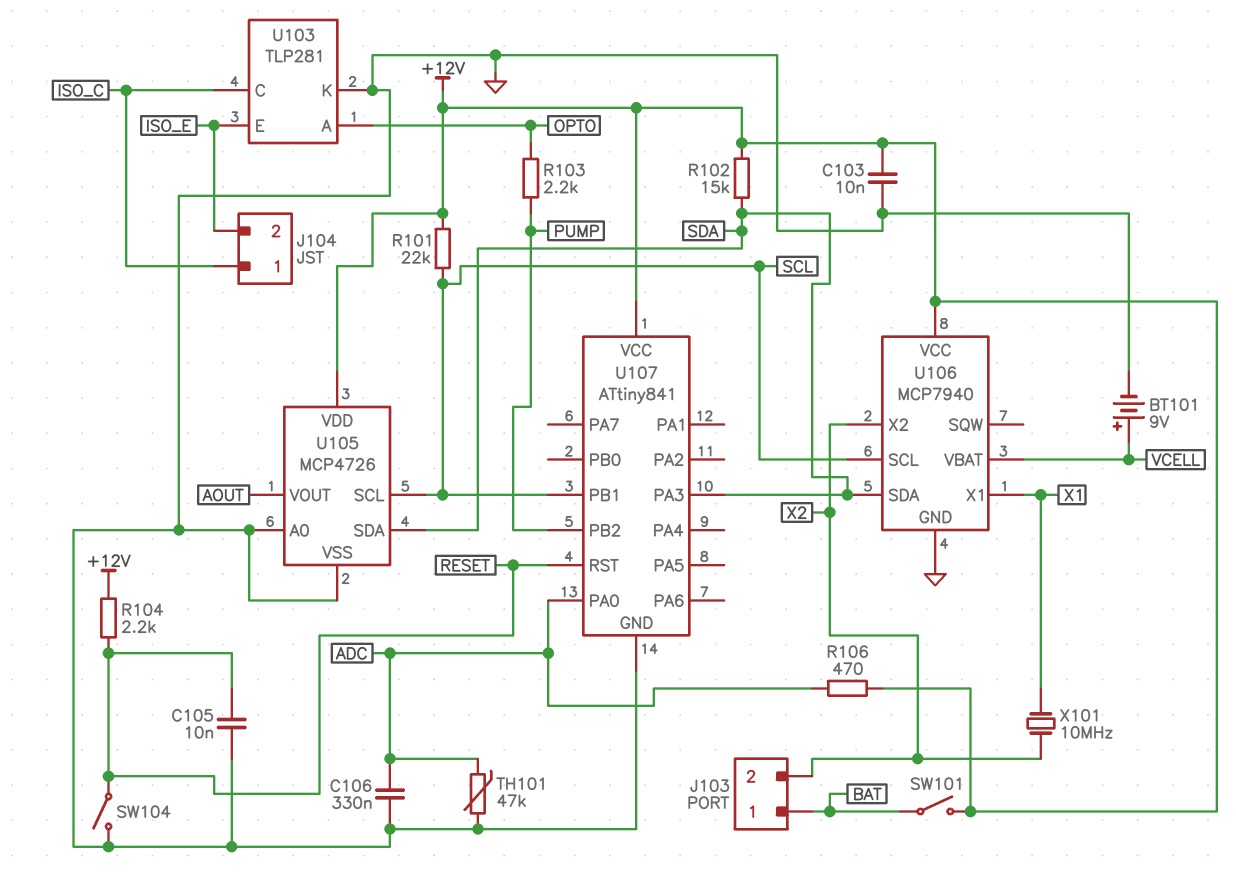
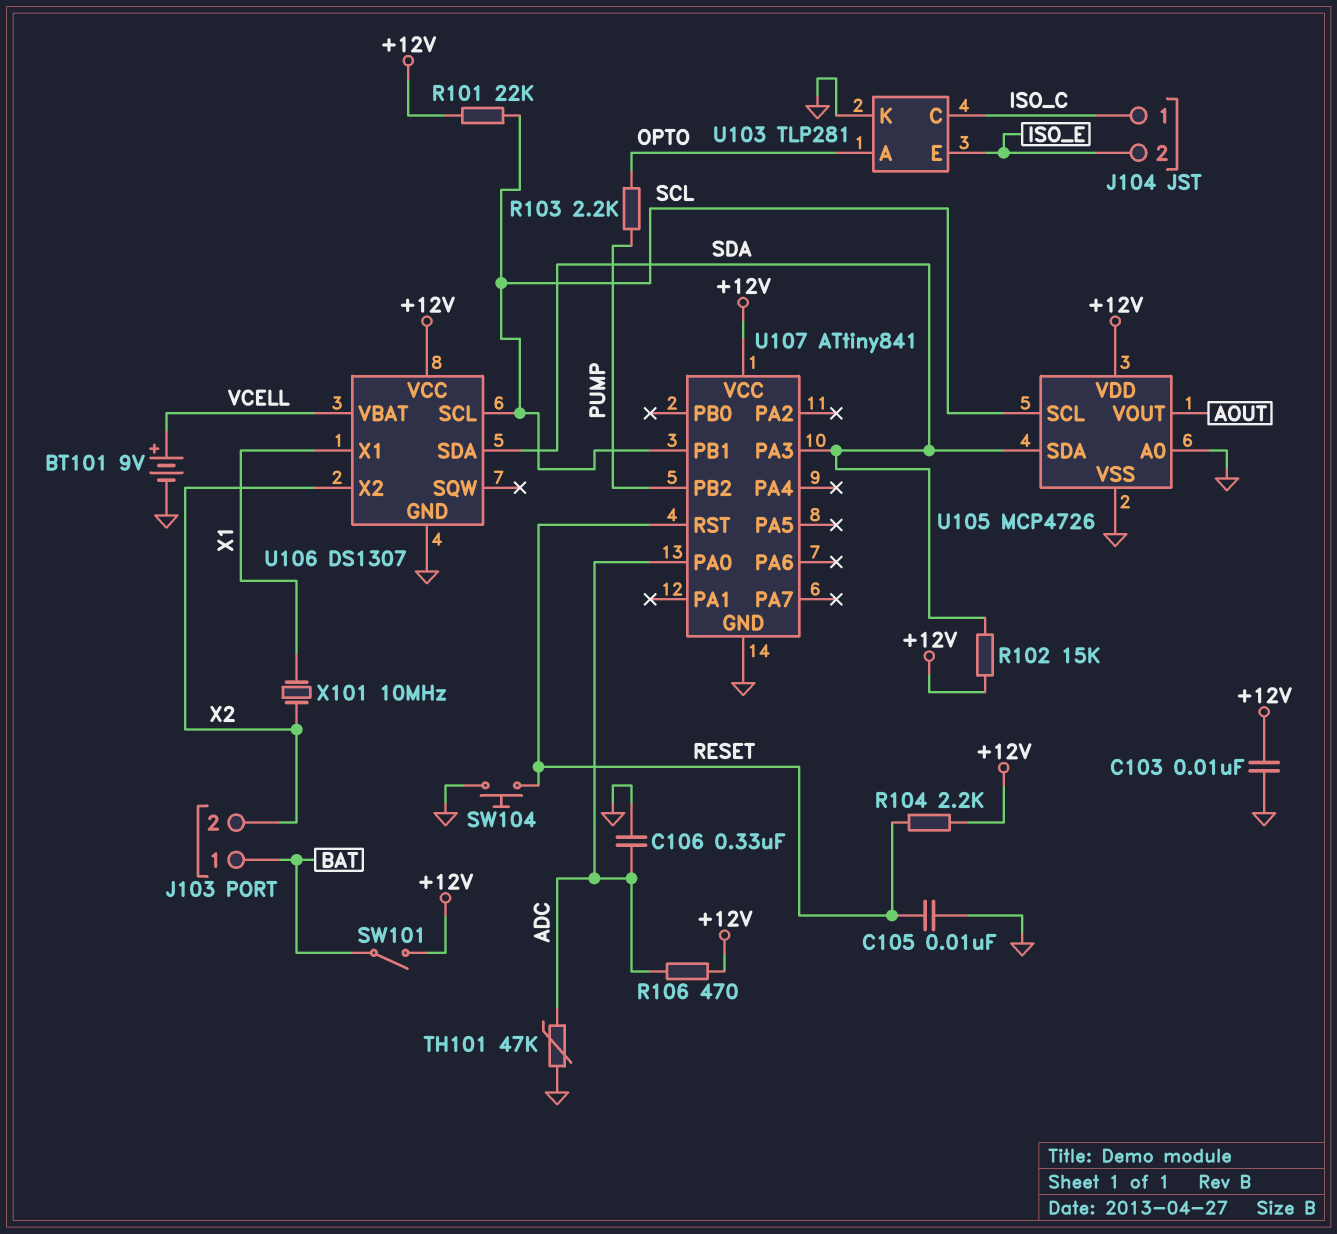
SW104: switch (GND, RESET) -> button (GND, RESET)
U106: MCP7940 -> DS1307

